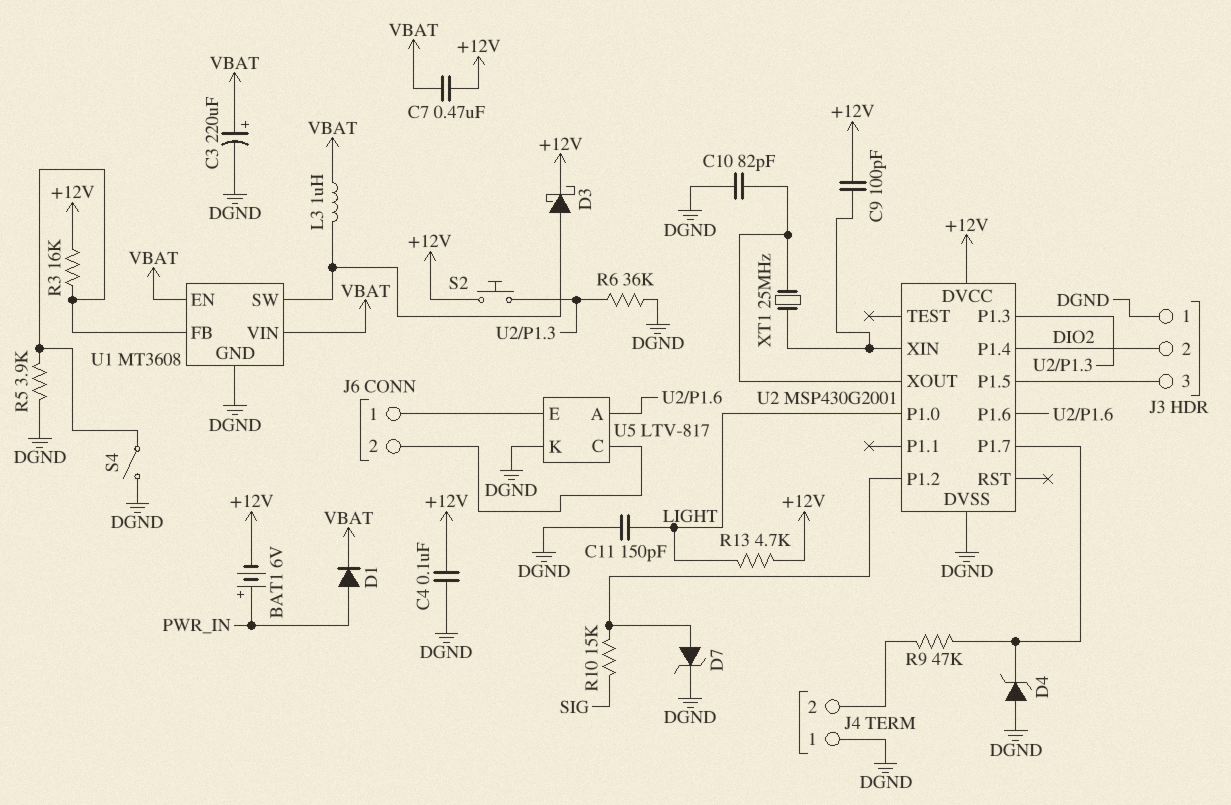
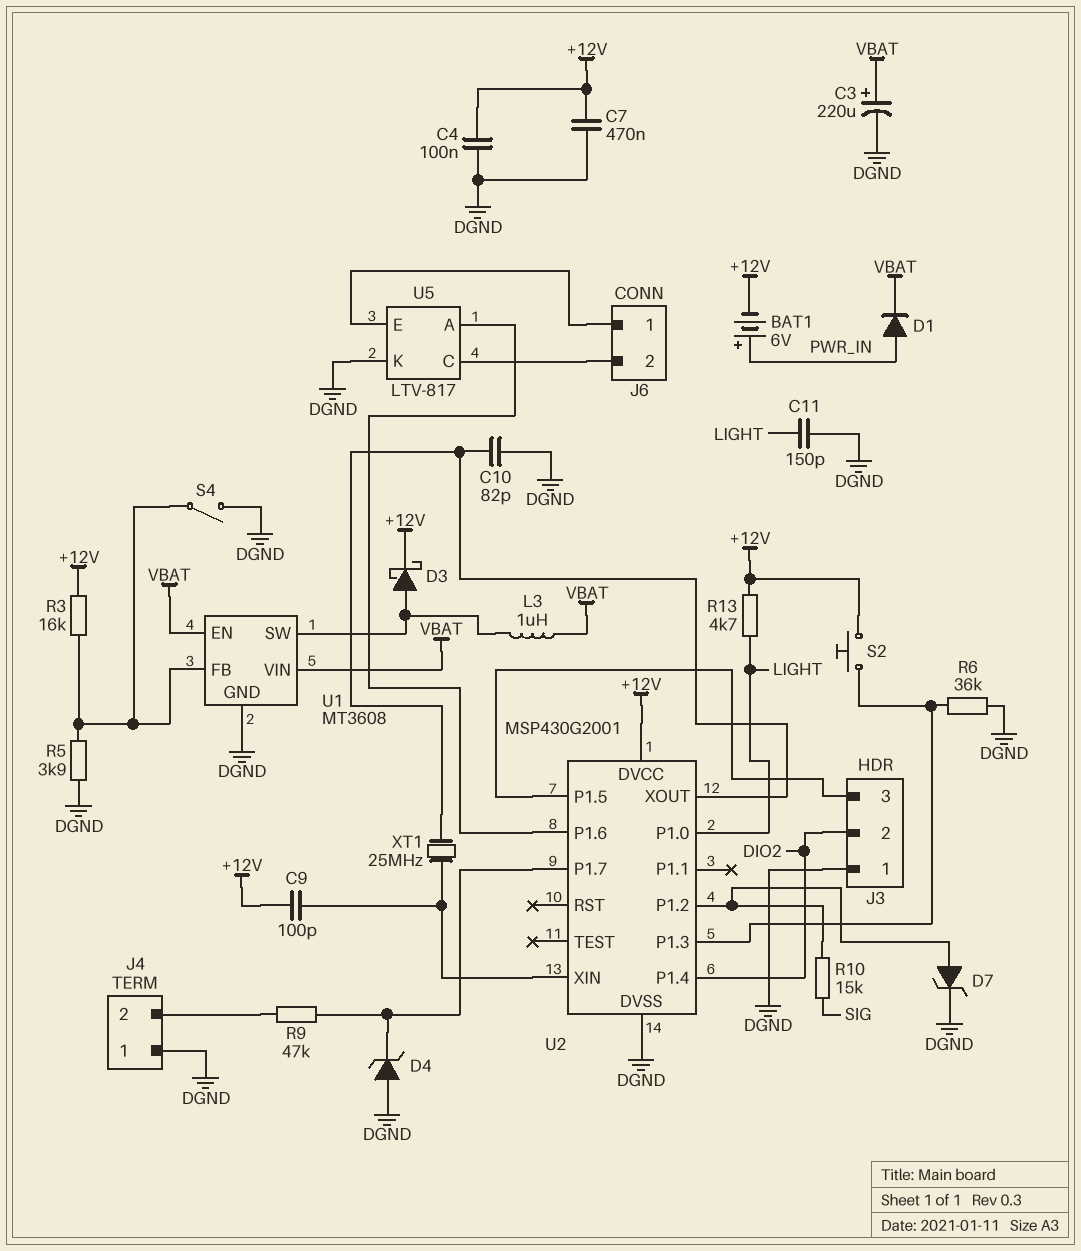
C7: 470nF (+12V, VBAT) -> 470nF (+12V, DGND)

